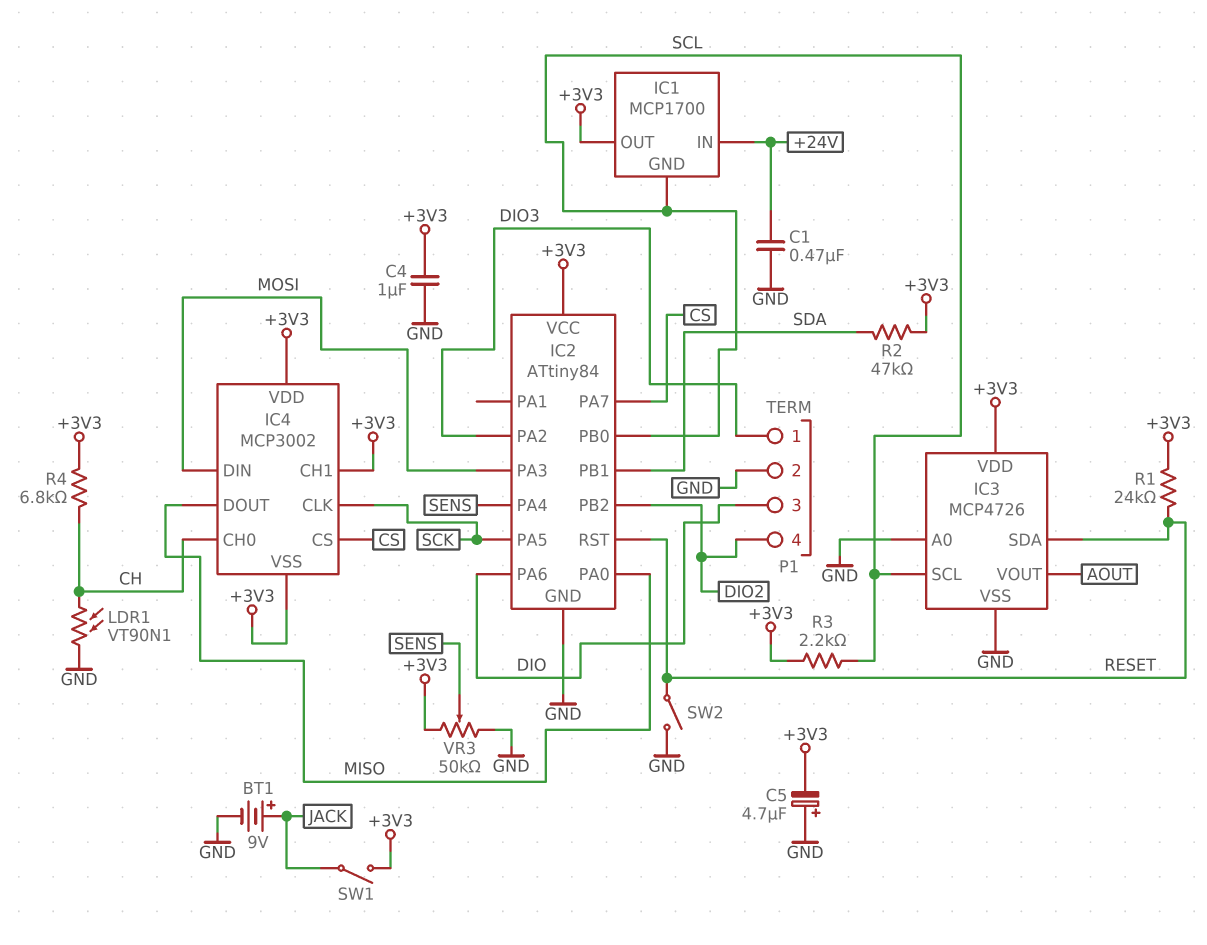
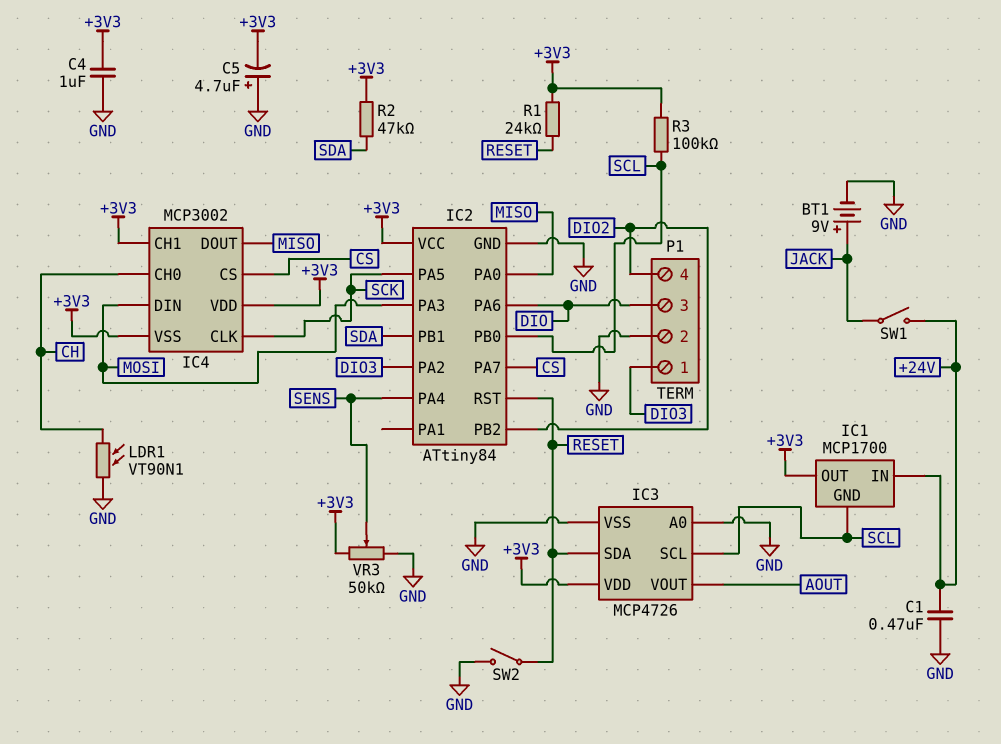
R3: 2.2k (+3V3, SCL) -> 100k (+3V3, SCL)
R4: 6.8k (+3V3, CH) -> none
SW1: switch (+3V3, JACK) -> switch (+24V, JACK)

